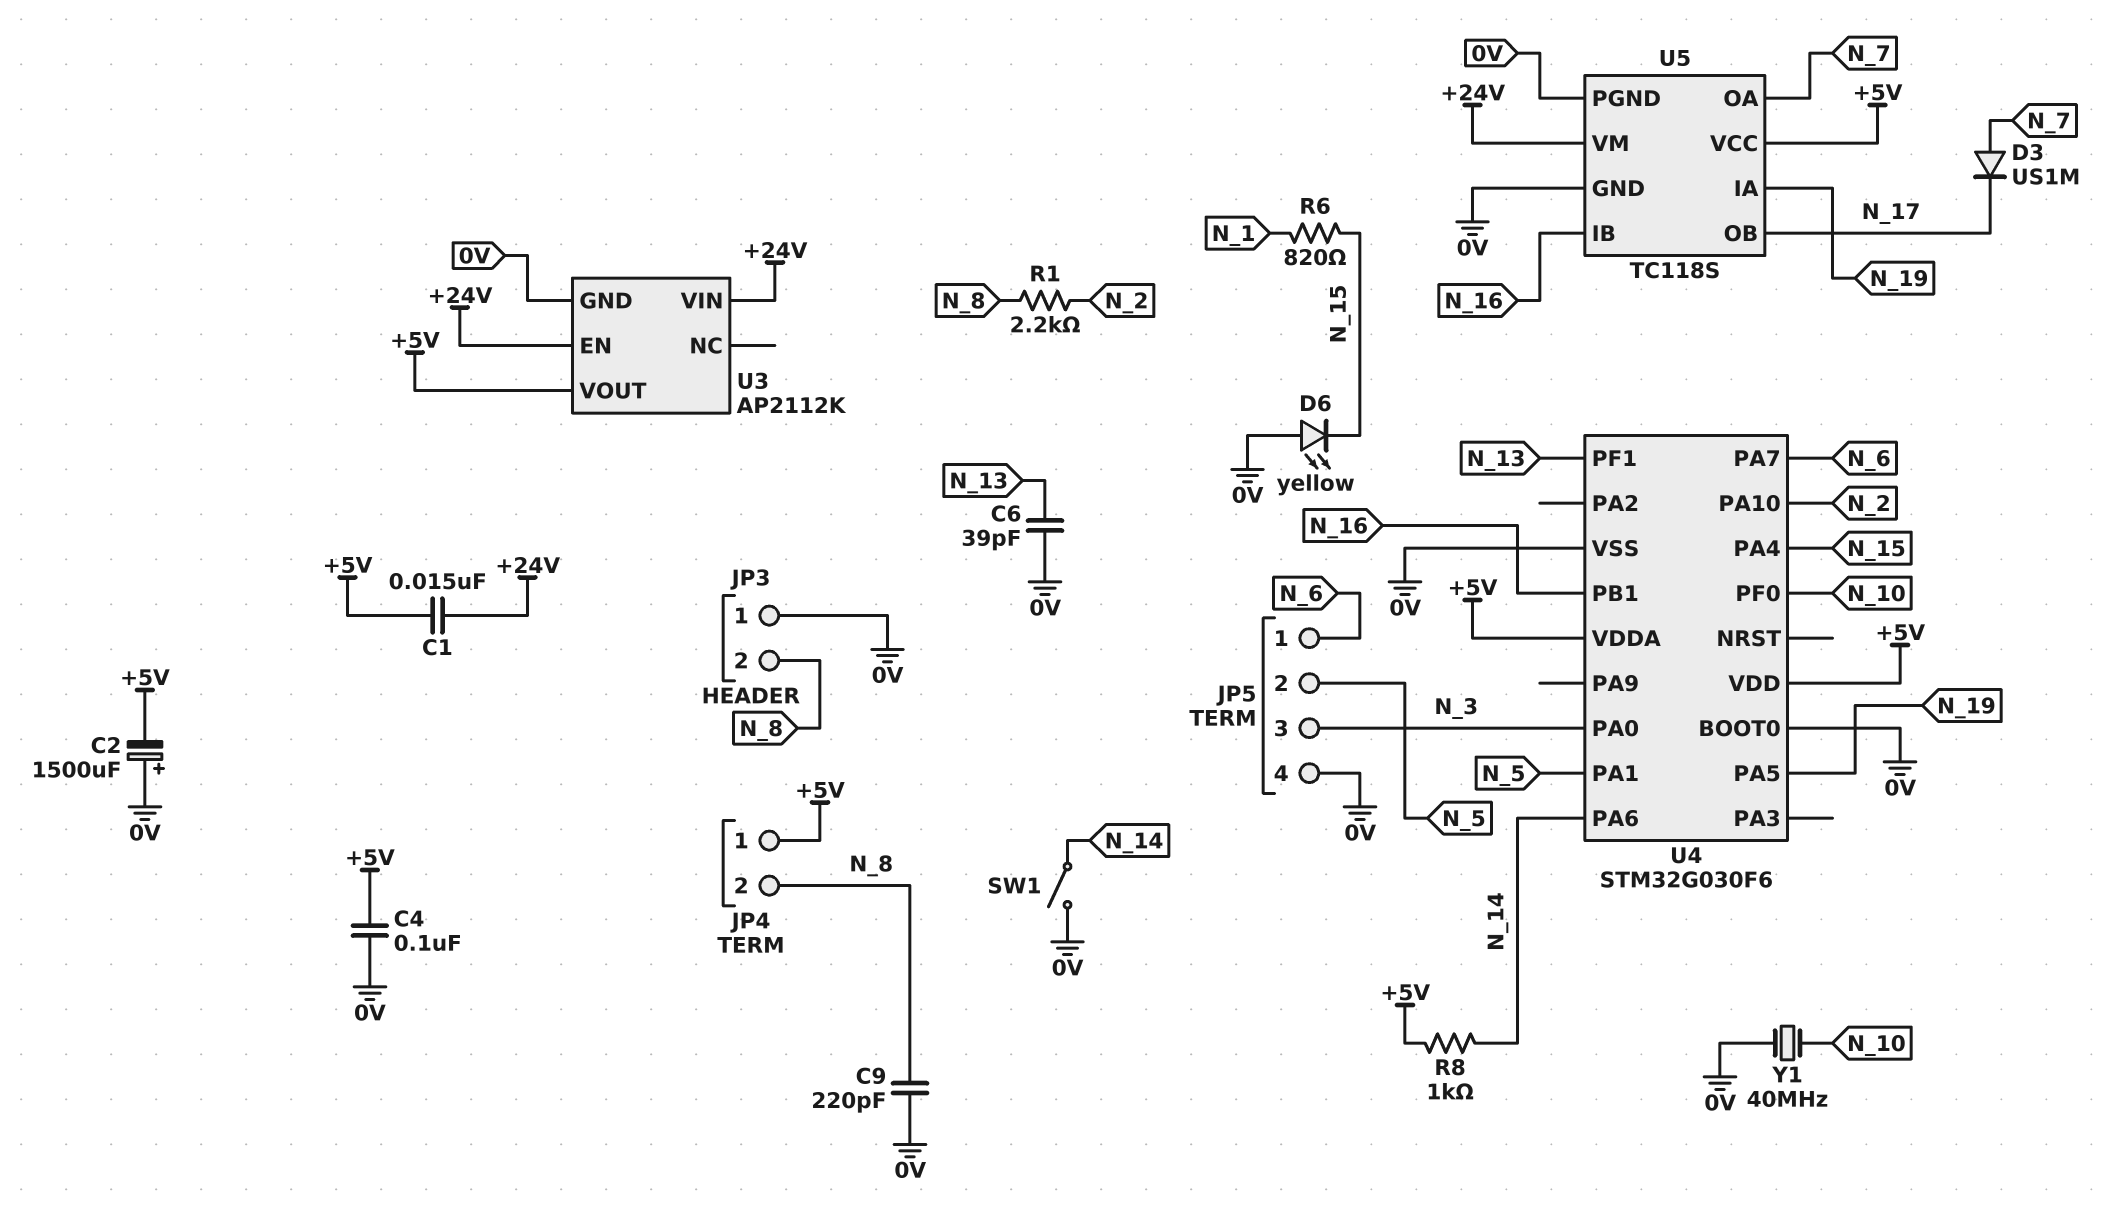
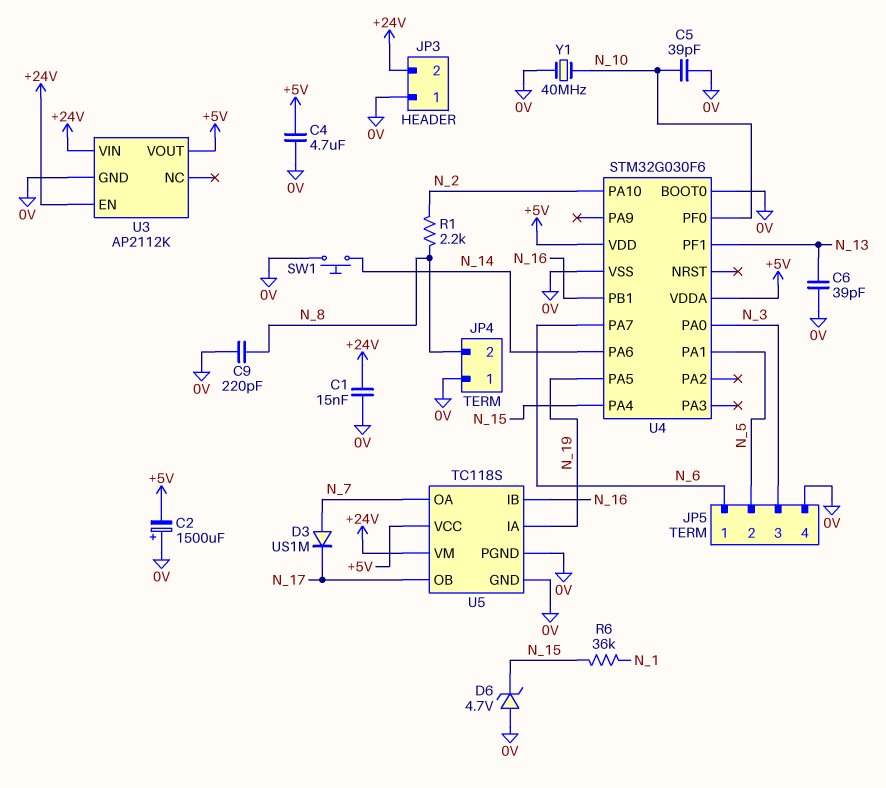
C1: 15nF (+5V, +24V) -> 15nF (+24V, 0V)
C4: 100nF (+5V, 0V) -> 4.7uF (+5V, 0V)
C5: none -> 39pF (0V, N_10)
D6: LED yellow (A 0V, K N_15) -> zener 4.7V (A 0V, K N_15)
JP3 pin 2: N_8 -> +24V
JP4 pin 1: +5V -> 0V
R6: 820 (N_1, N_15) -> 36k (N_1, N_15)
R8: 1k (+5V, N_14) -> none
SW1: switch (0V, N_14) -> button (0V, N_14)

